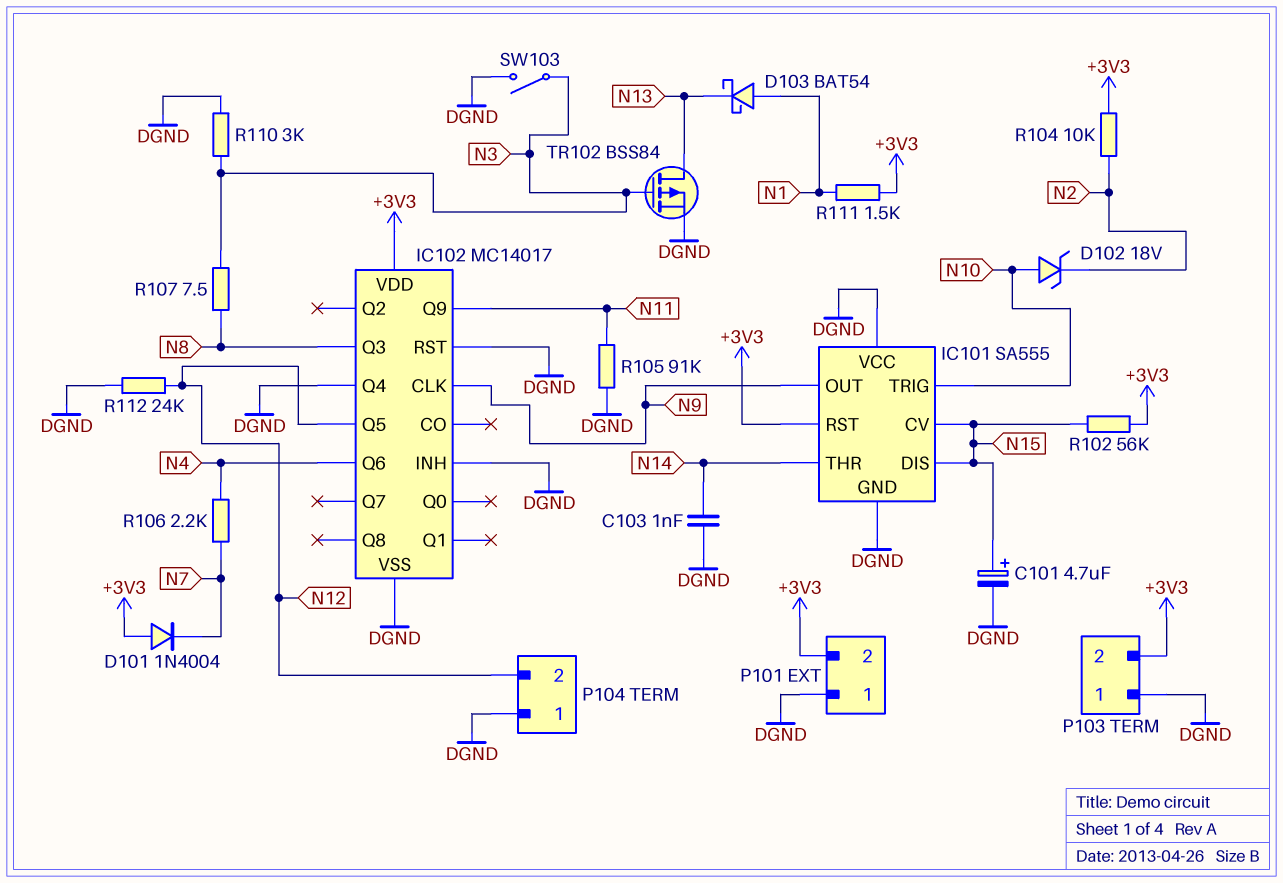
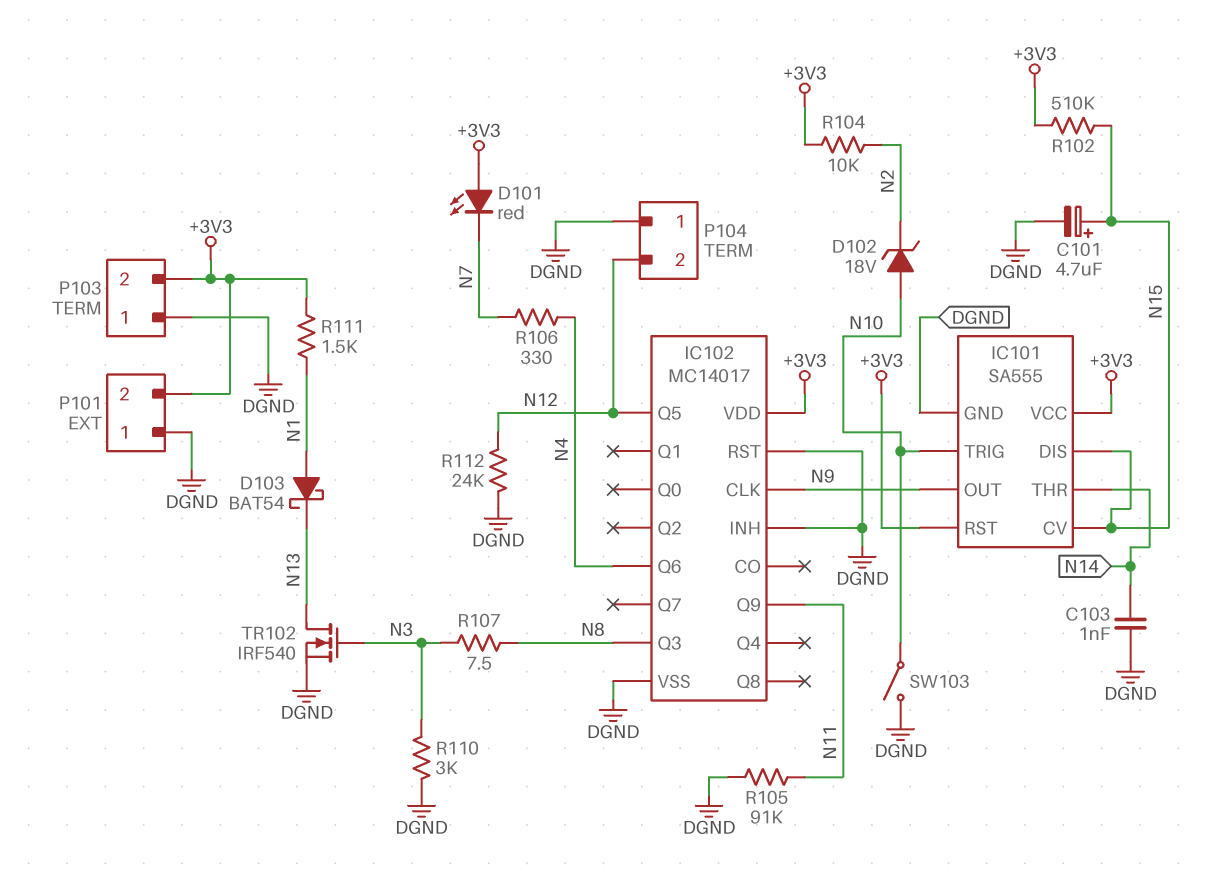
D101: diode 1N4004 (A +3V3, K N7) -> LED red (A +3V3, K N7)
IC101 pin VCC: DGND -> +3V3
IC102 pin Q4: DGND -> none
R102: 56k (+3V3, N15) -> 510k (+3V3, N15)
R106: 2.2k (N4, N7) -> 330 (N4, N7)
SW103: switch (DGND, N3) -> switch (DGND, N10)
TR102: PMOS BSS84 (G N3, D N13, S DGND) -> NMOS IRF540 (G N3, D N13, S DGND)

